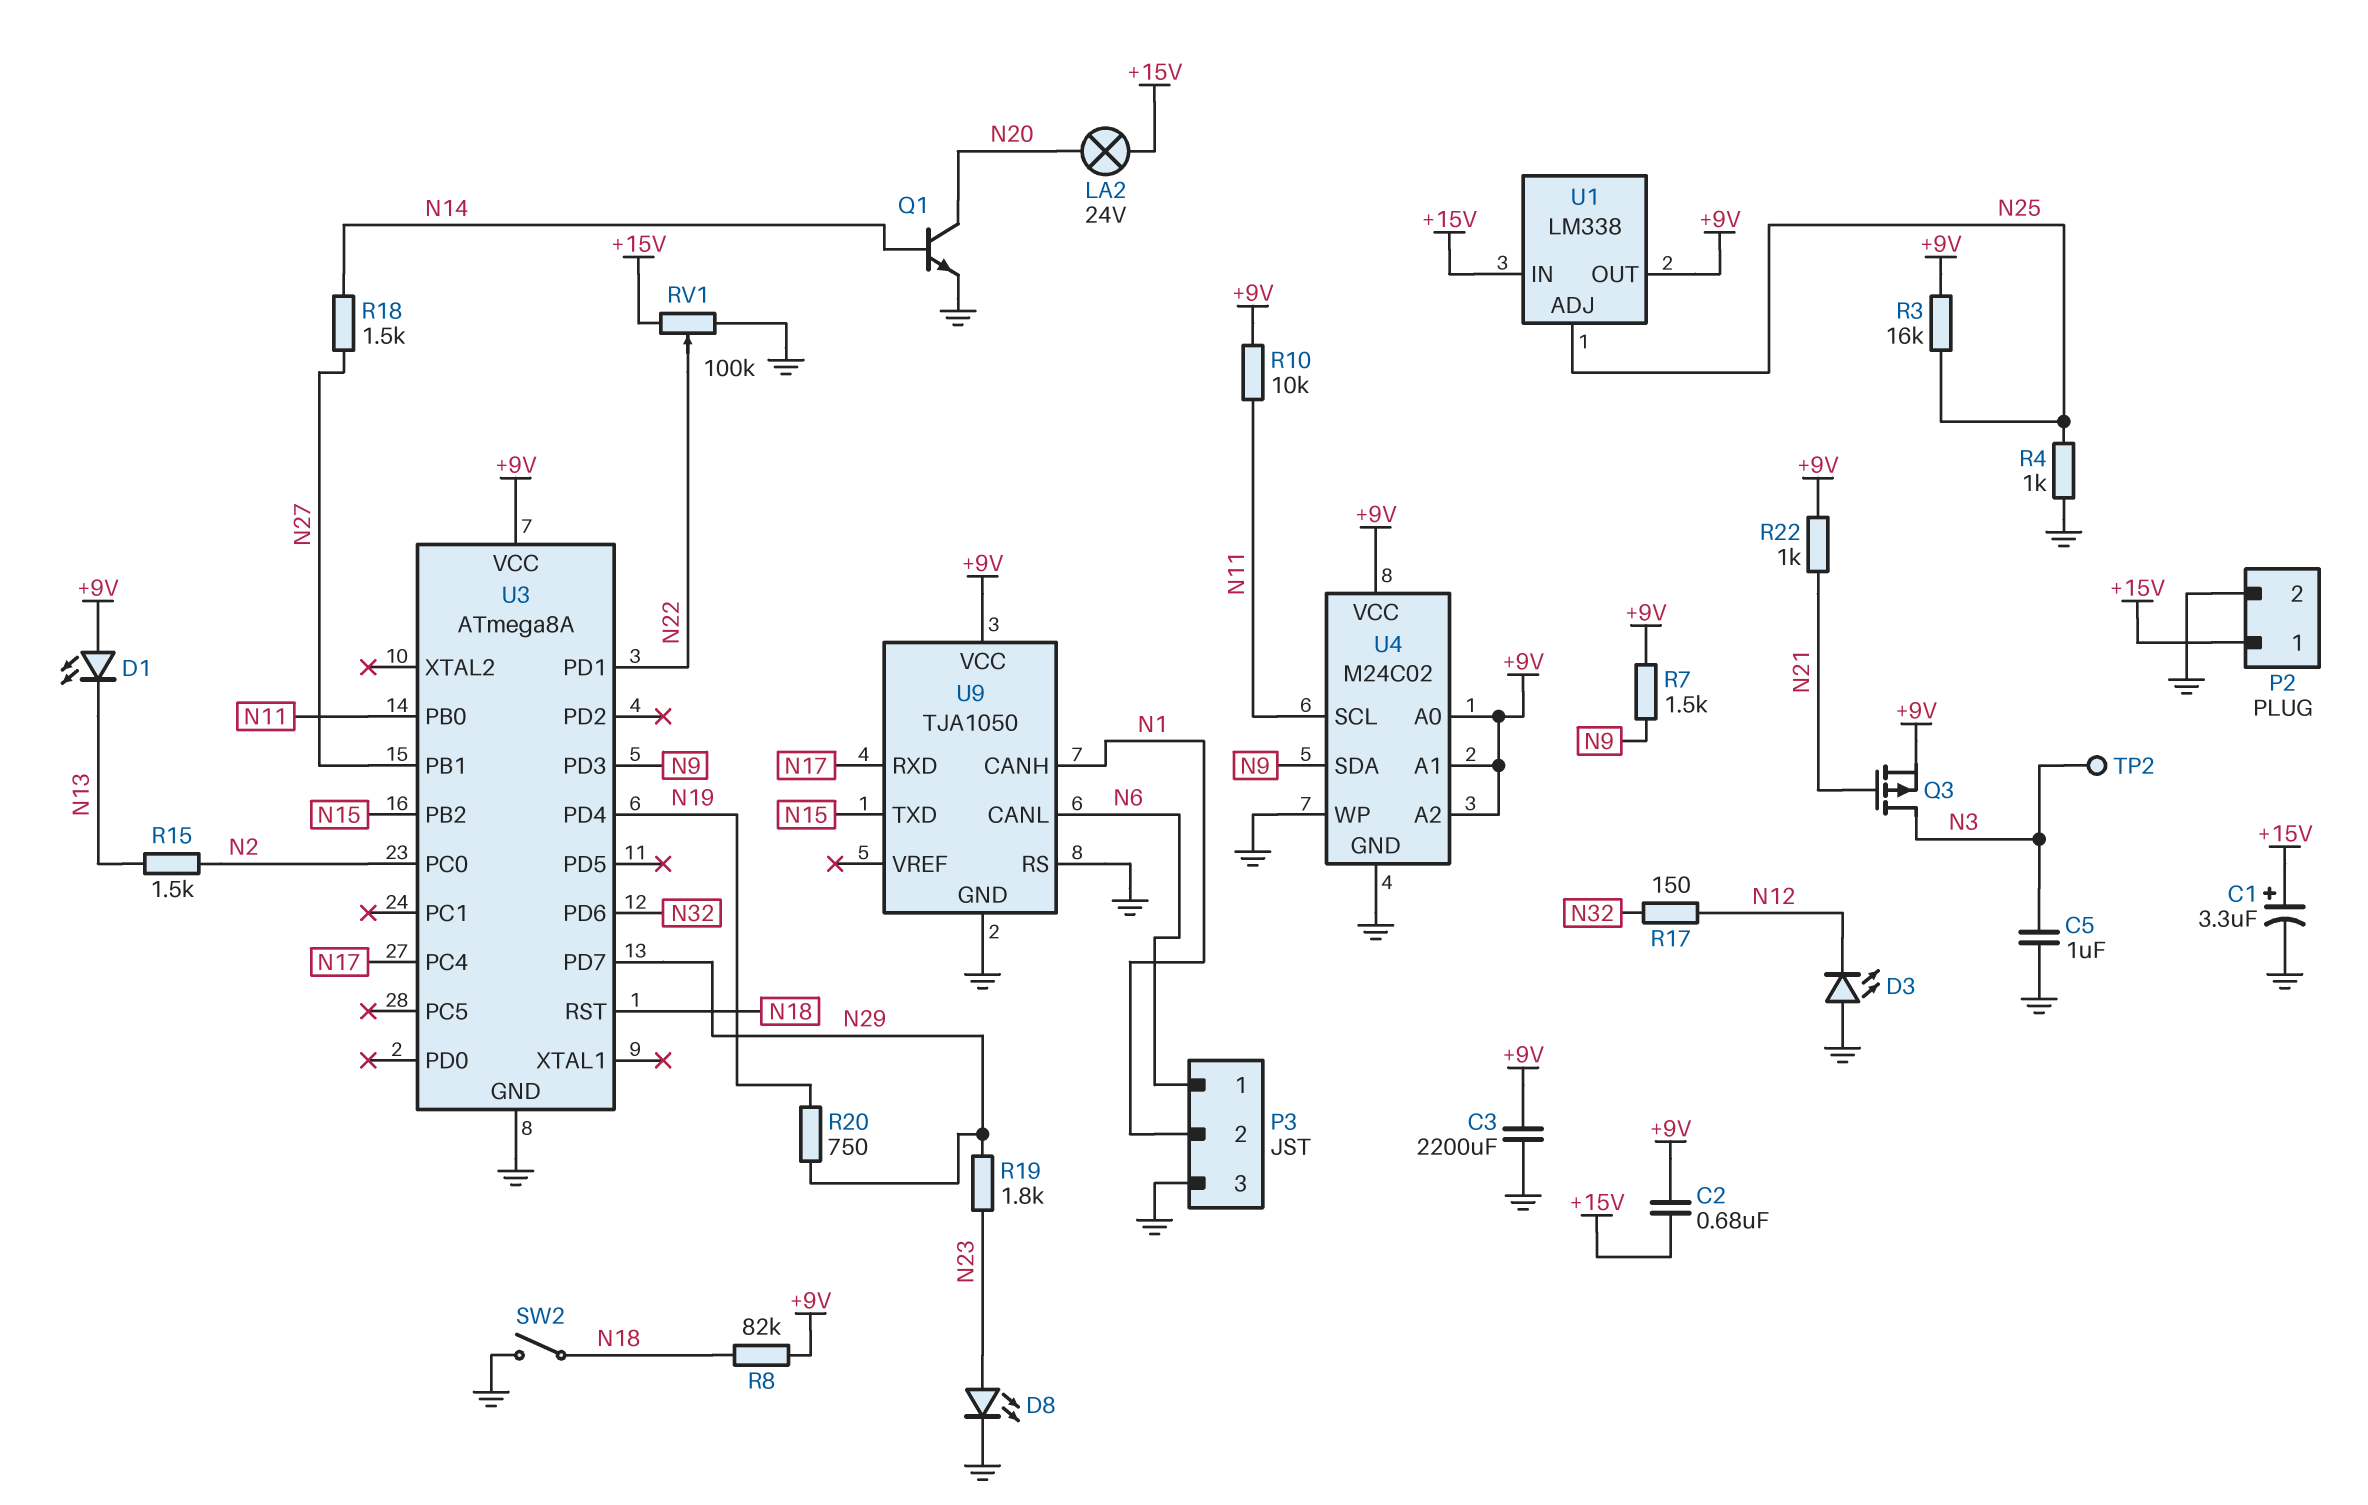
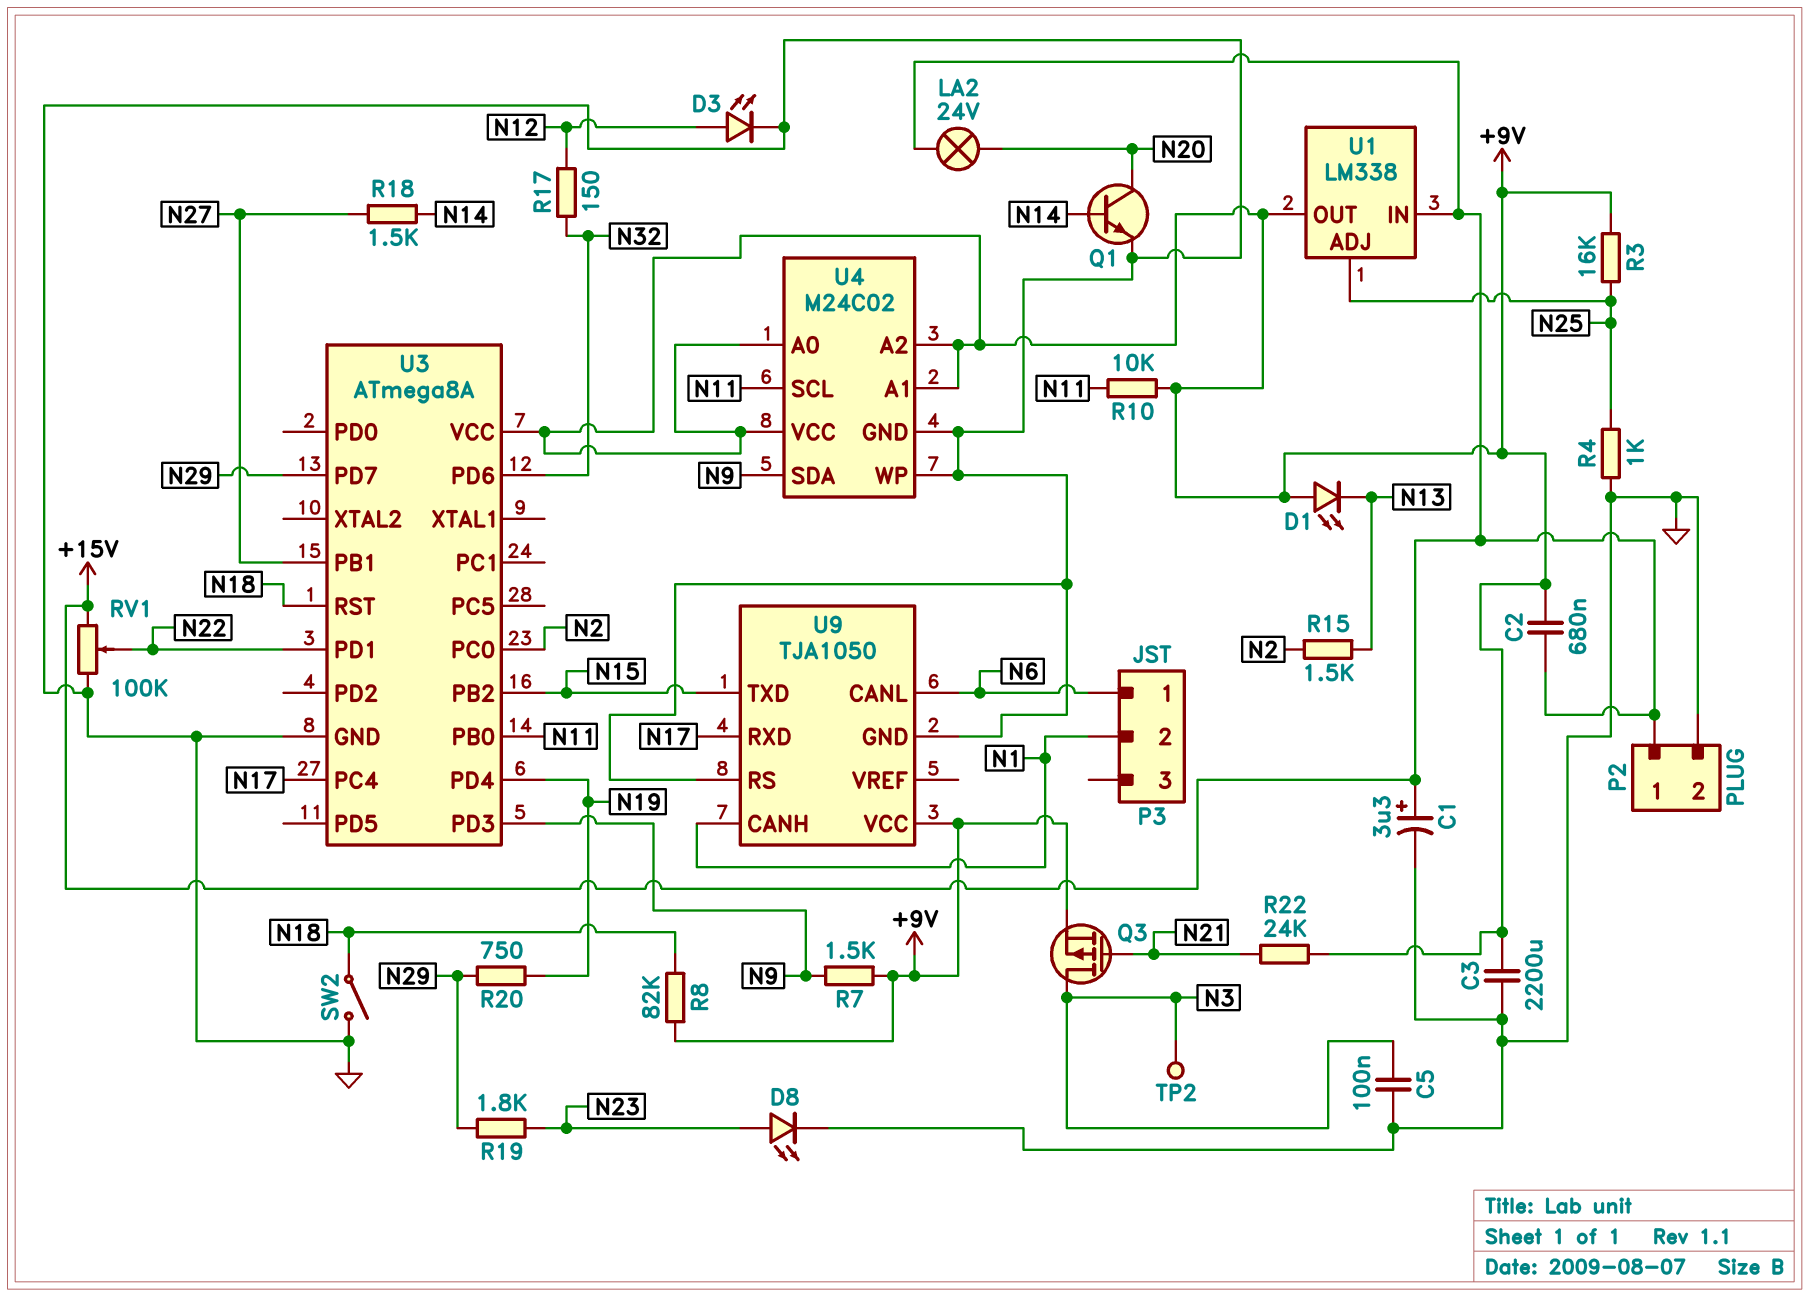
C5: 1uF (GND, N3) -> 100nF (GND, N3)
D3: LED (A GND, K N12) -> LED (A N12, K GND)
P3 pin 3: GND -> none
R22: 1k (+9V, N21) -> 24k (+9V, N21)

